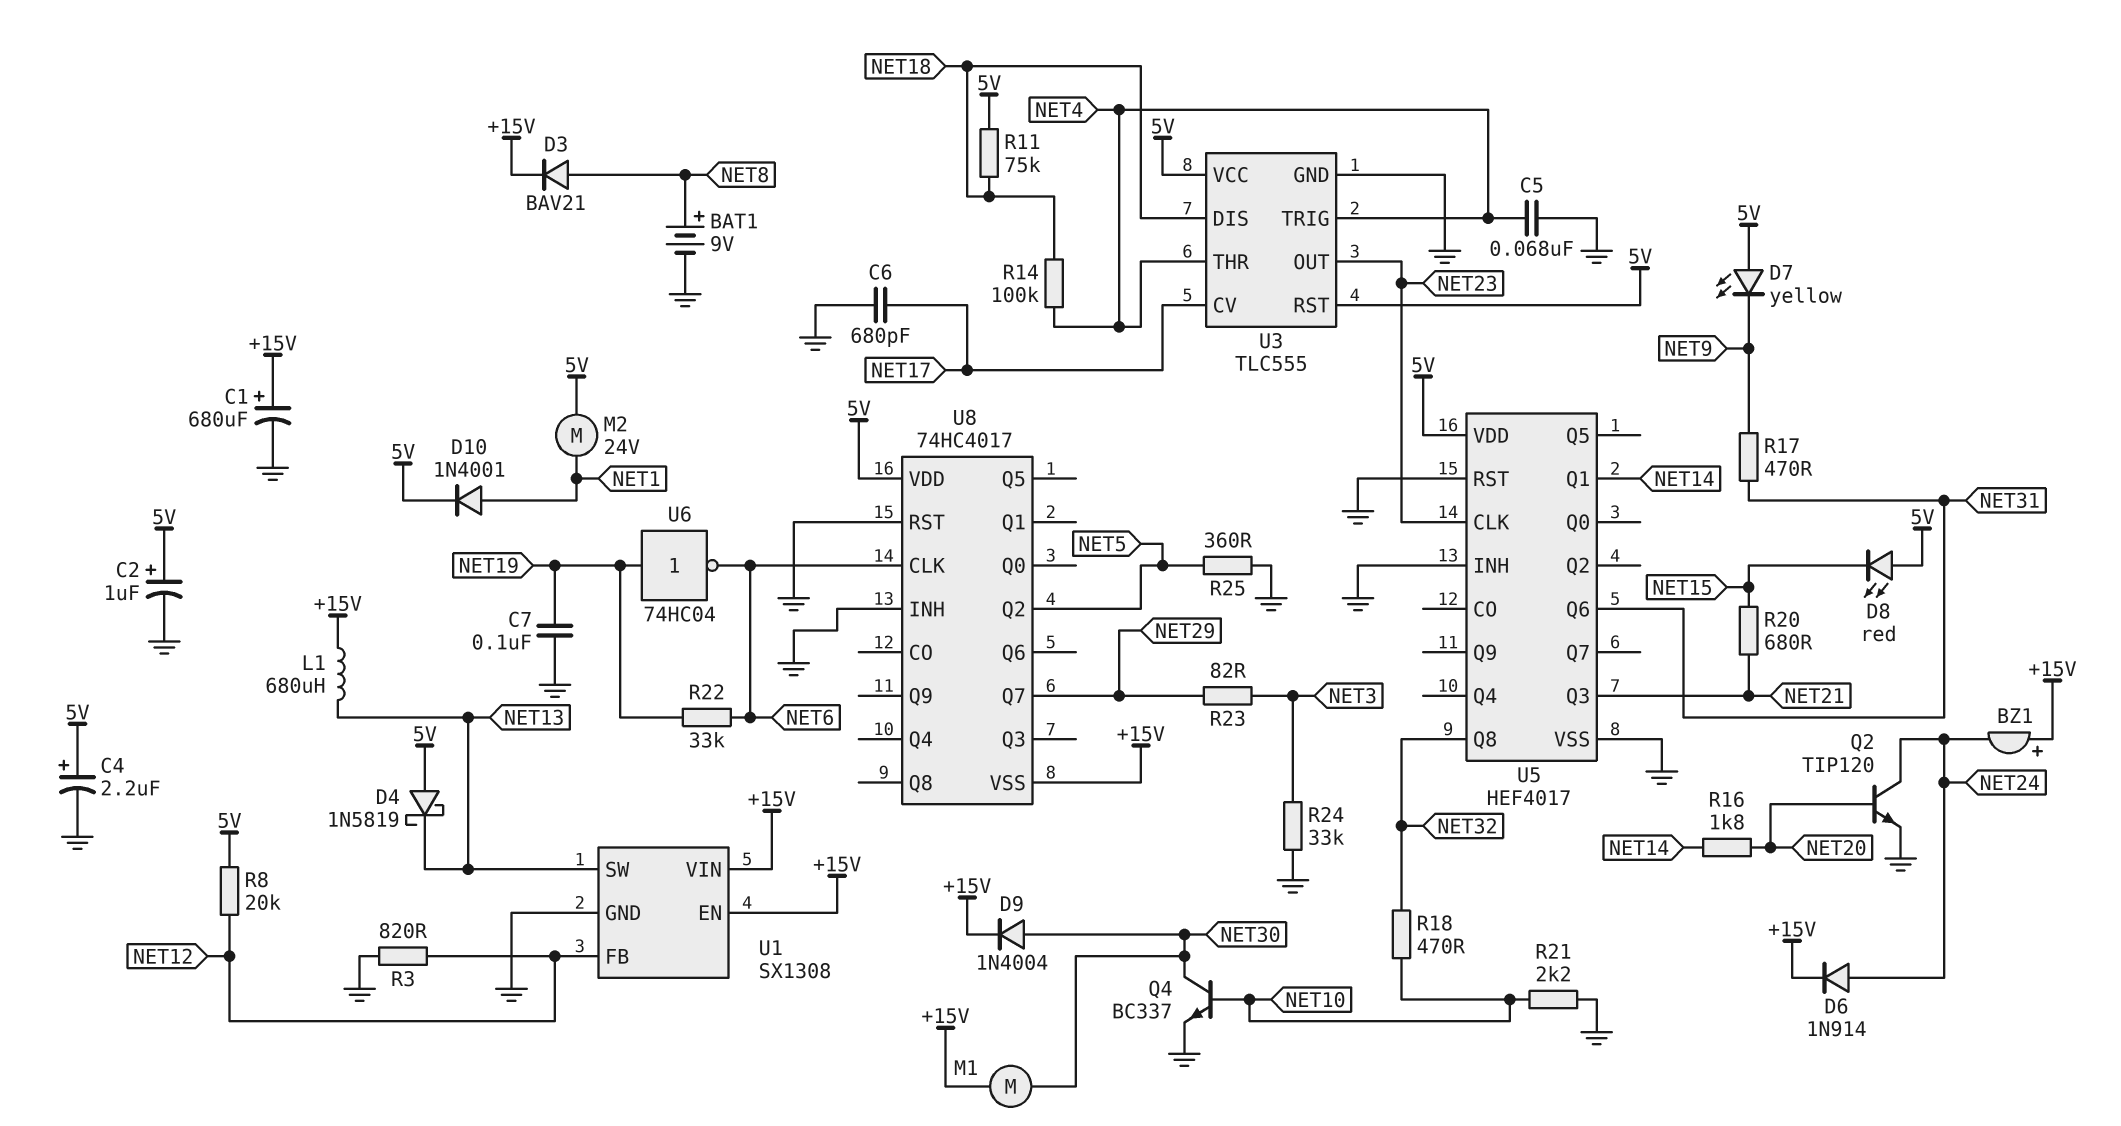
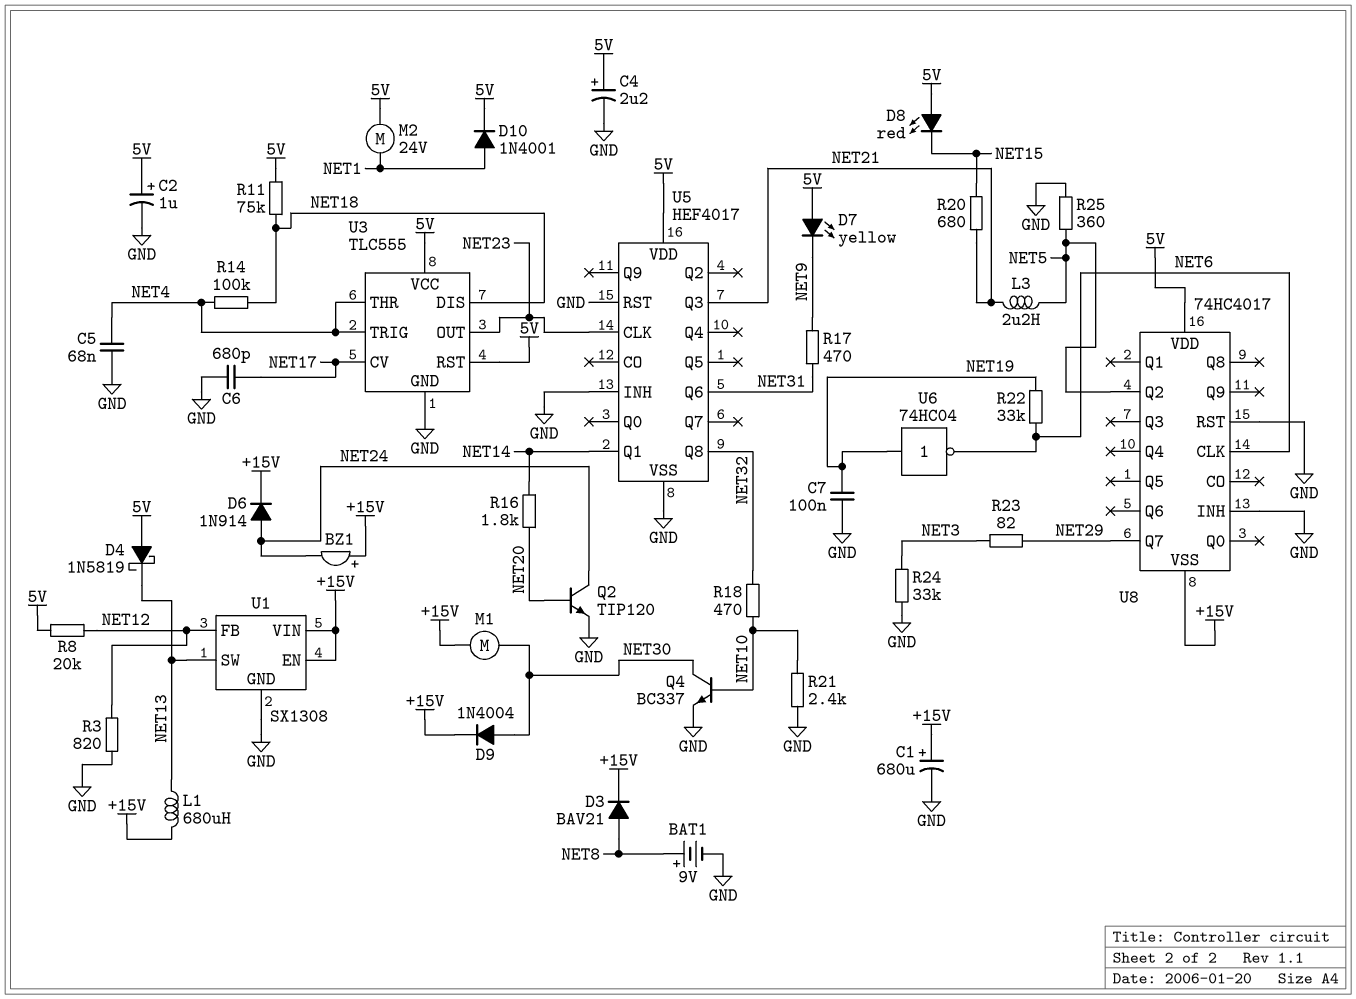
L3: none -> 2.2uH (NET5, NET21)
R21: 2.2k (GND, NET10) -> 2.4k (GND, NET10)

